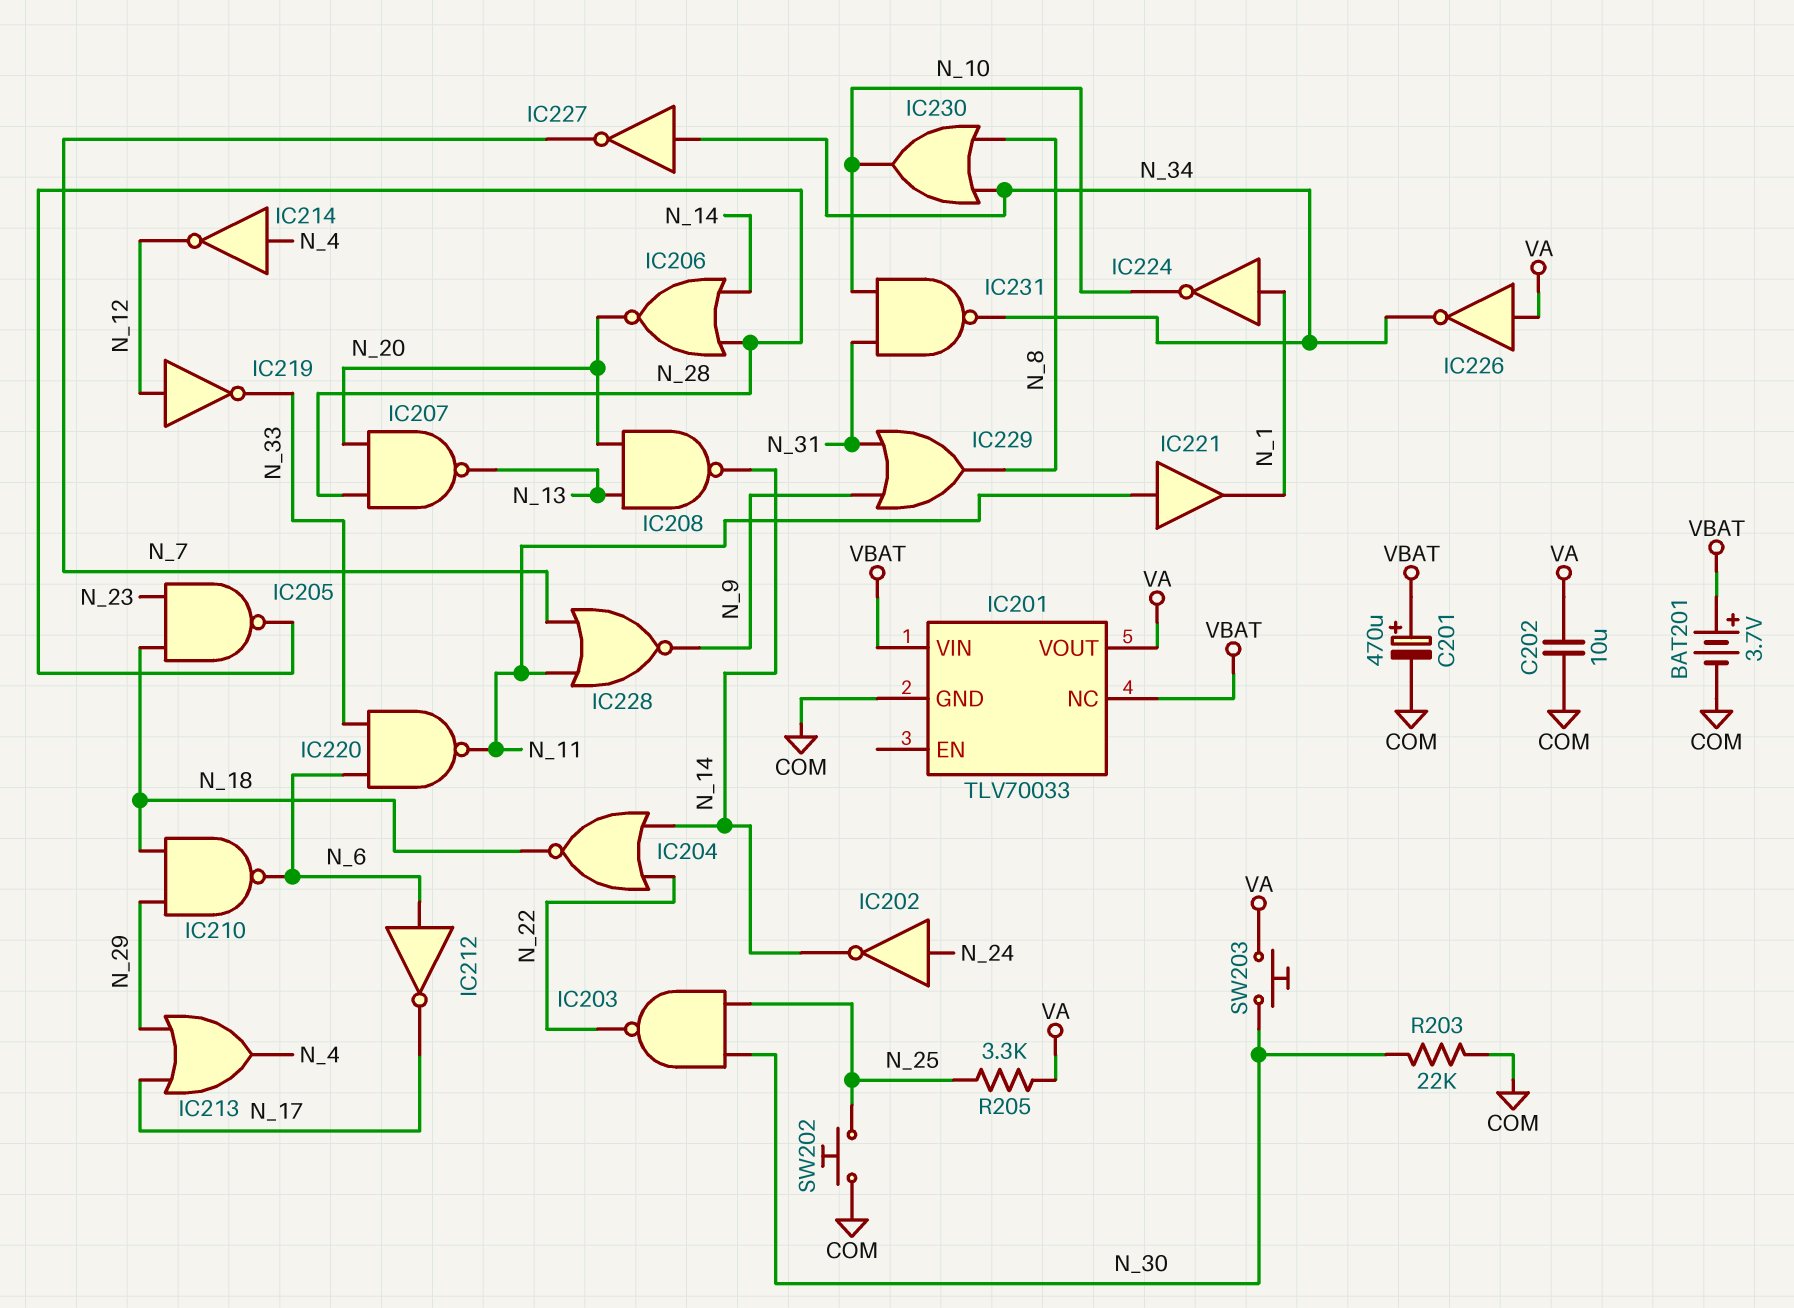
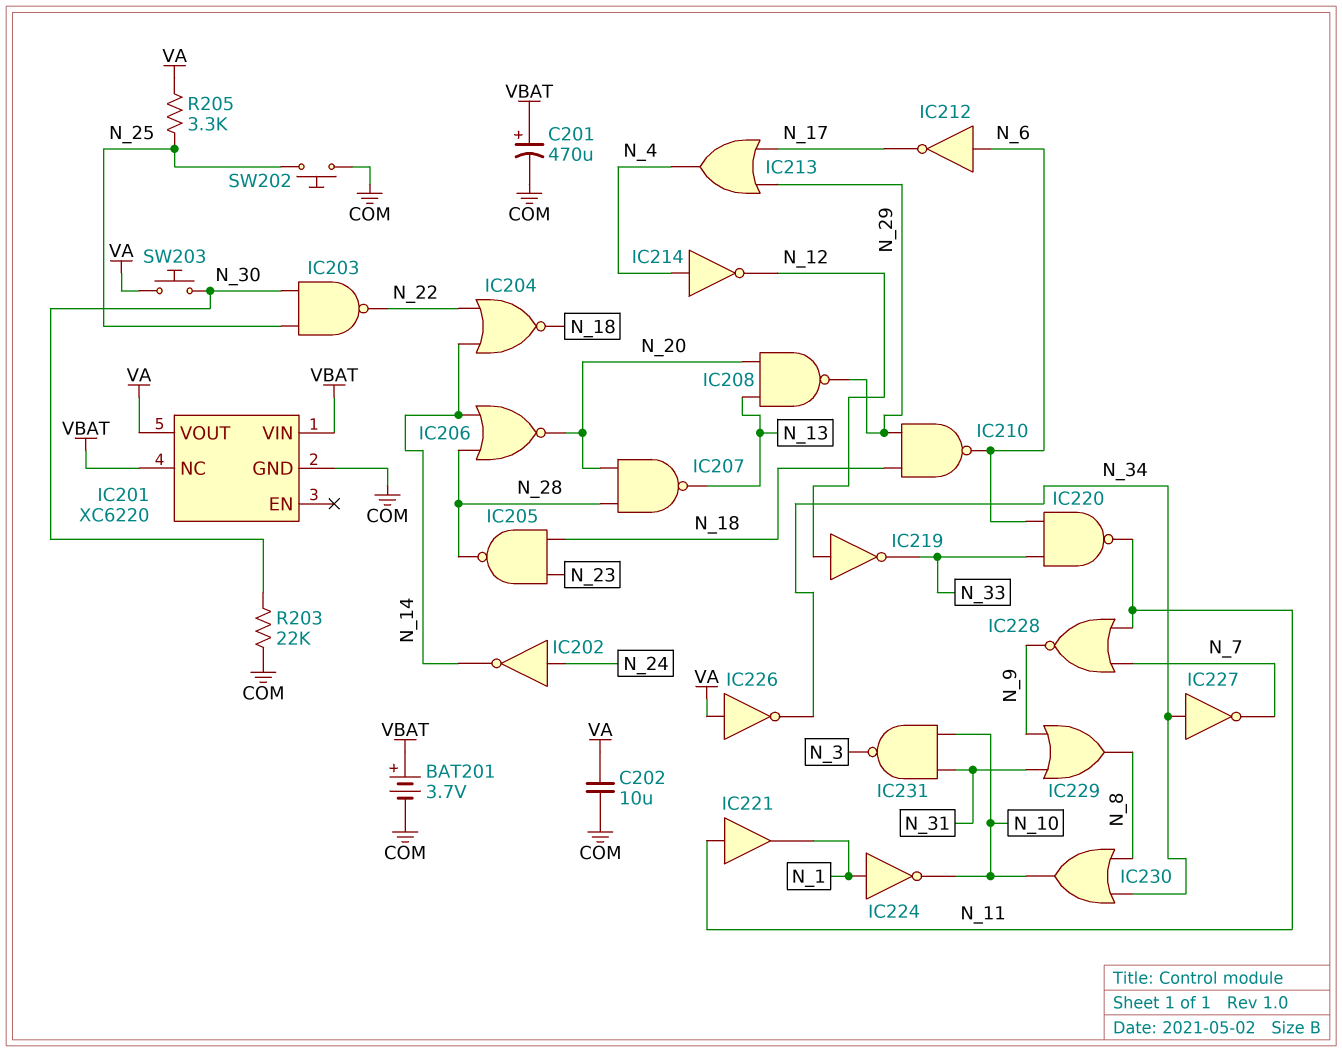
IC201: TLV70033 -> XC6220
IC208: NAND (in N_13, in N_20, out N_14) -> NAND (in N_13, in N_20, out N_29)
IC231: NAND (in N_10, in N_31, out N_34) -> NAND (in N_10, in N_31, out N_3)

